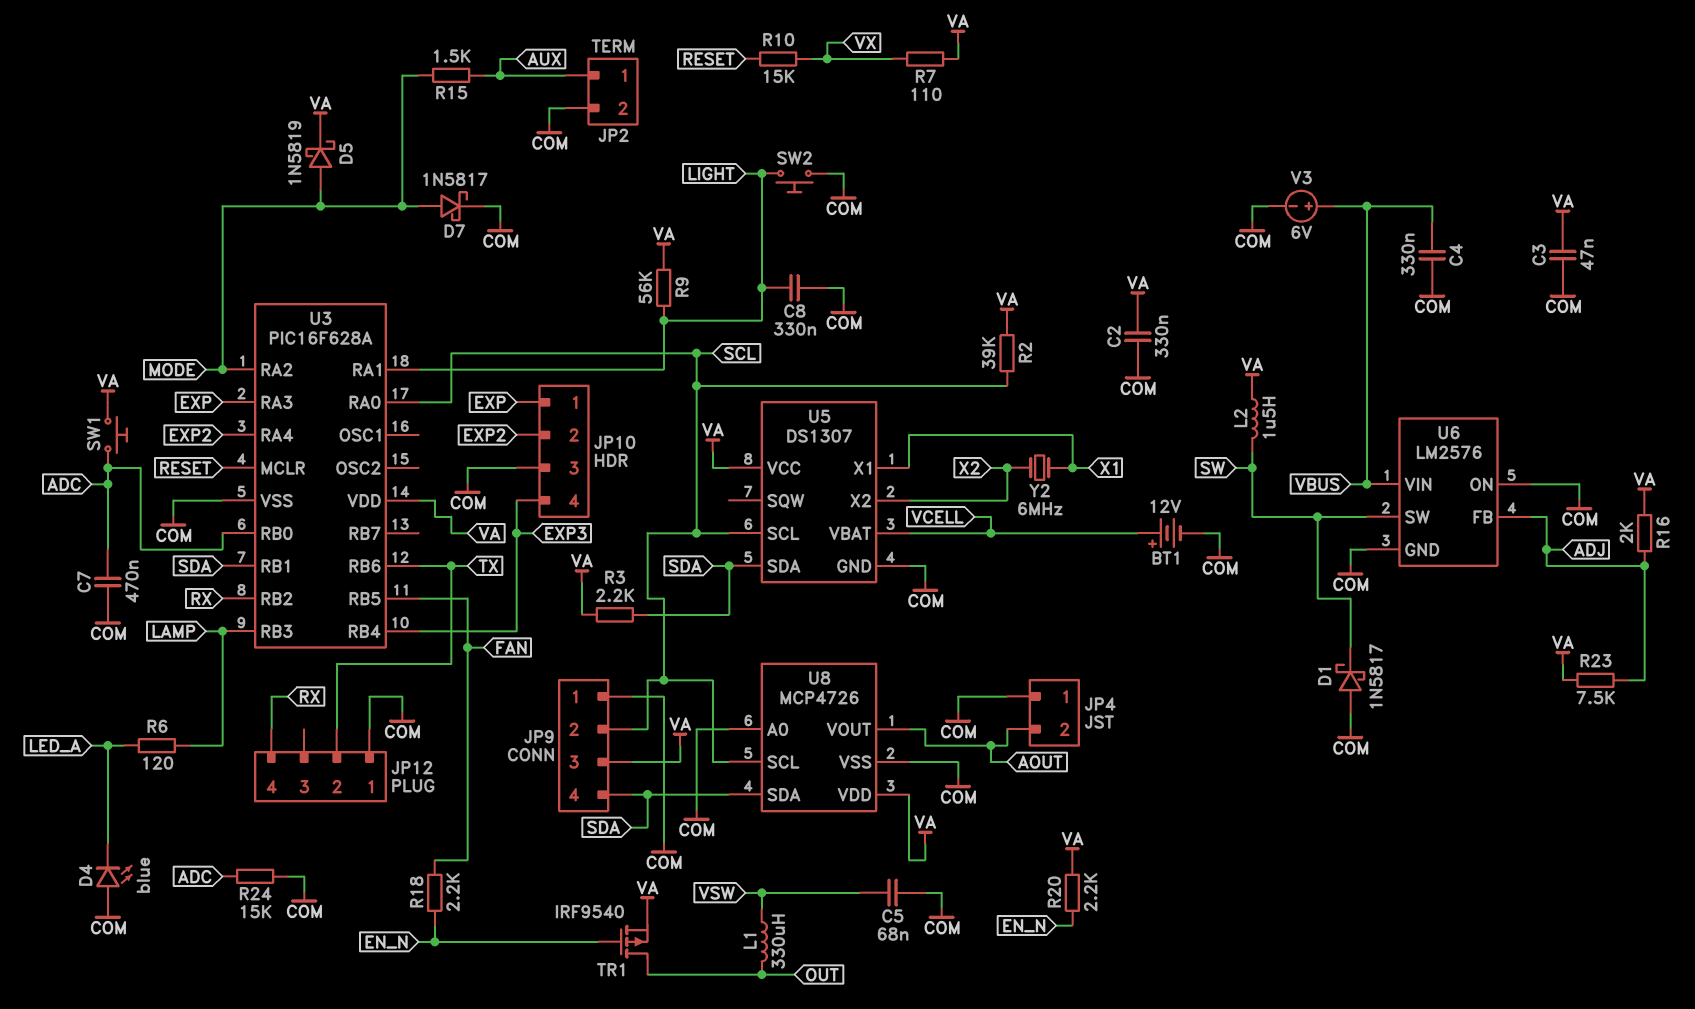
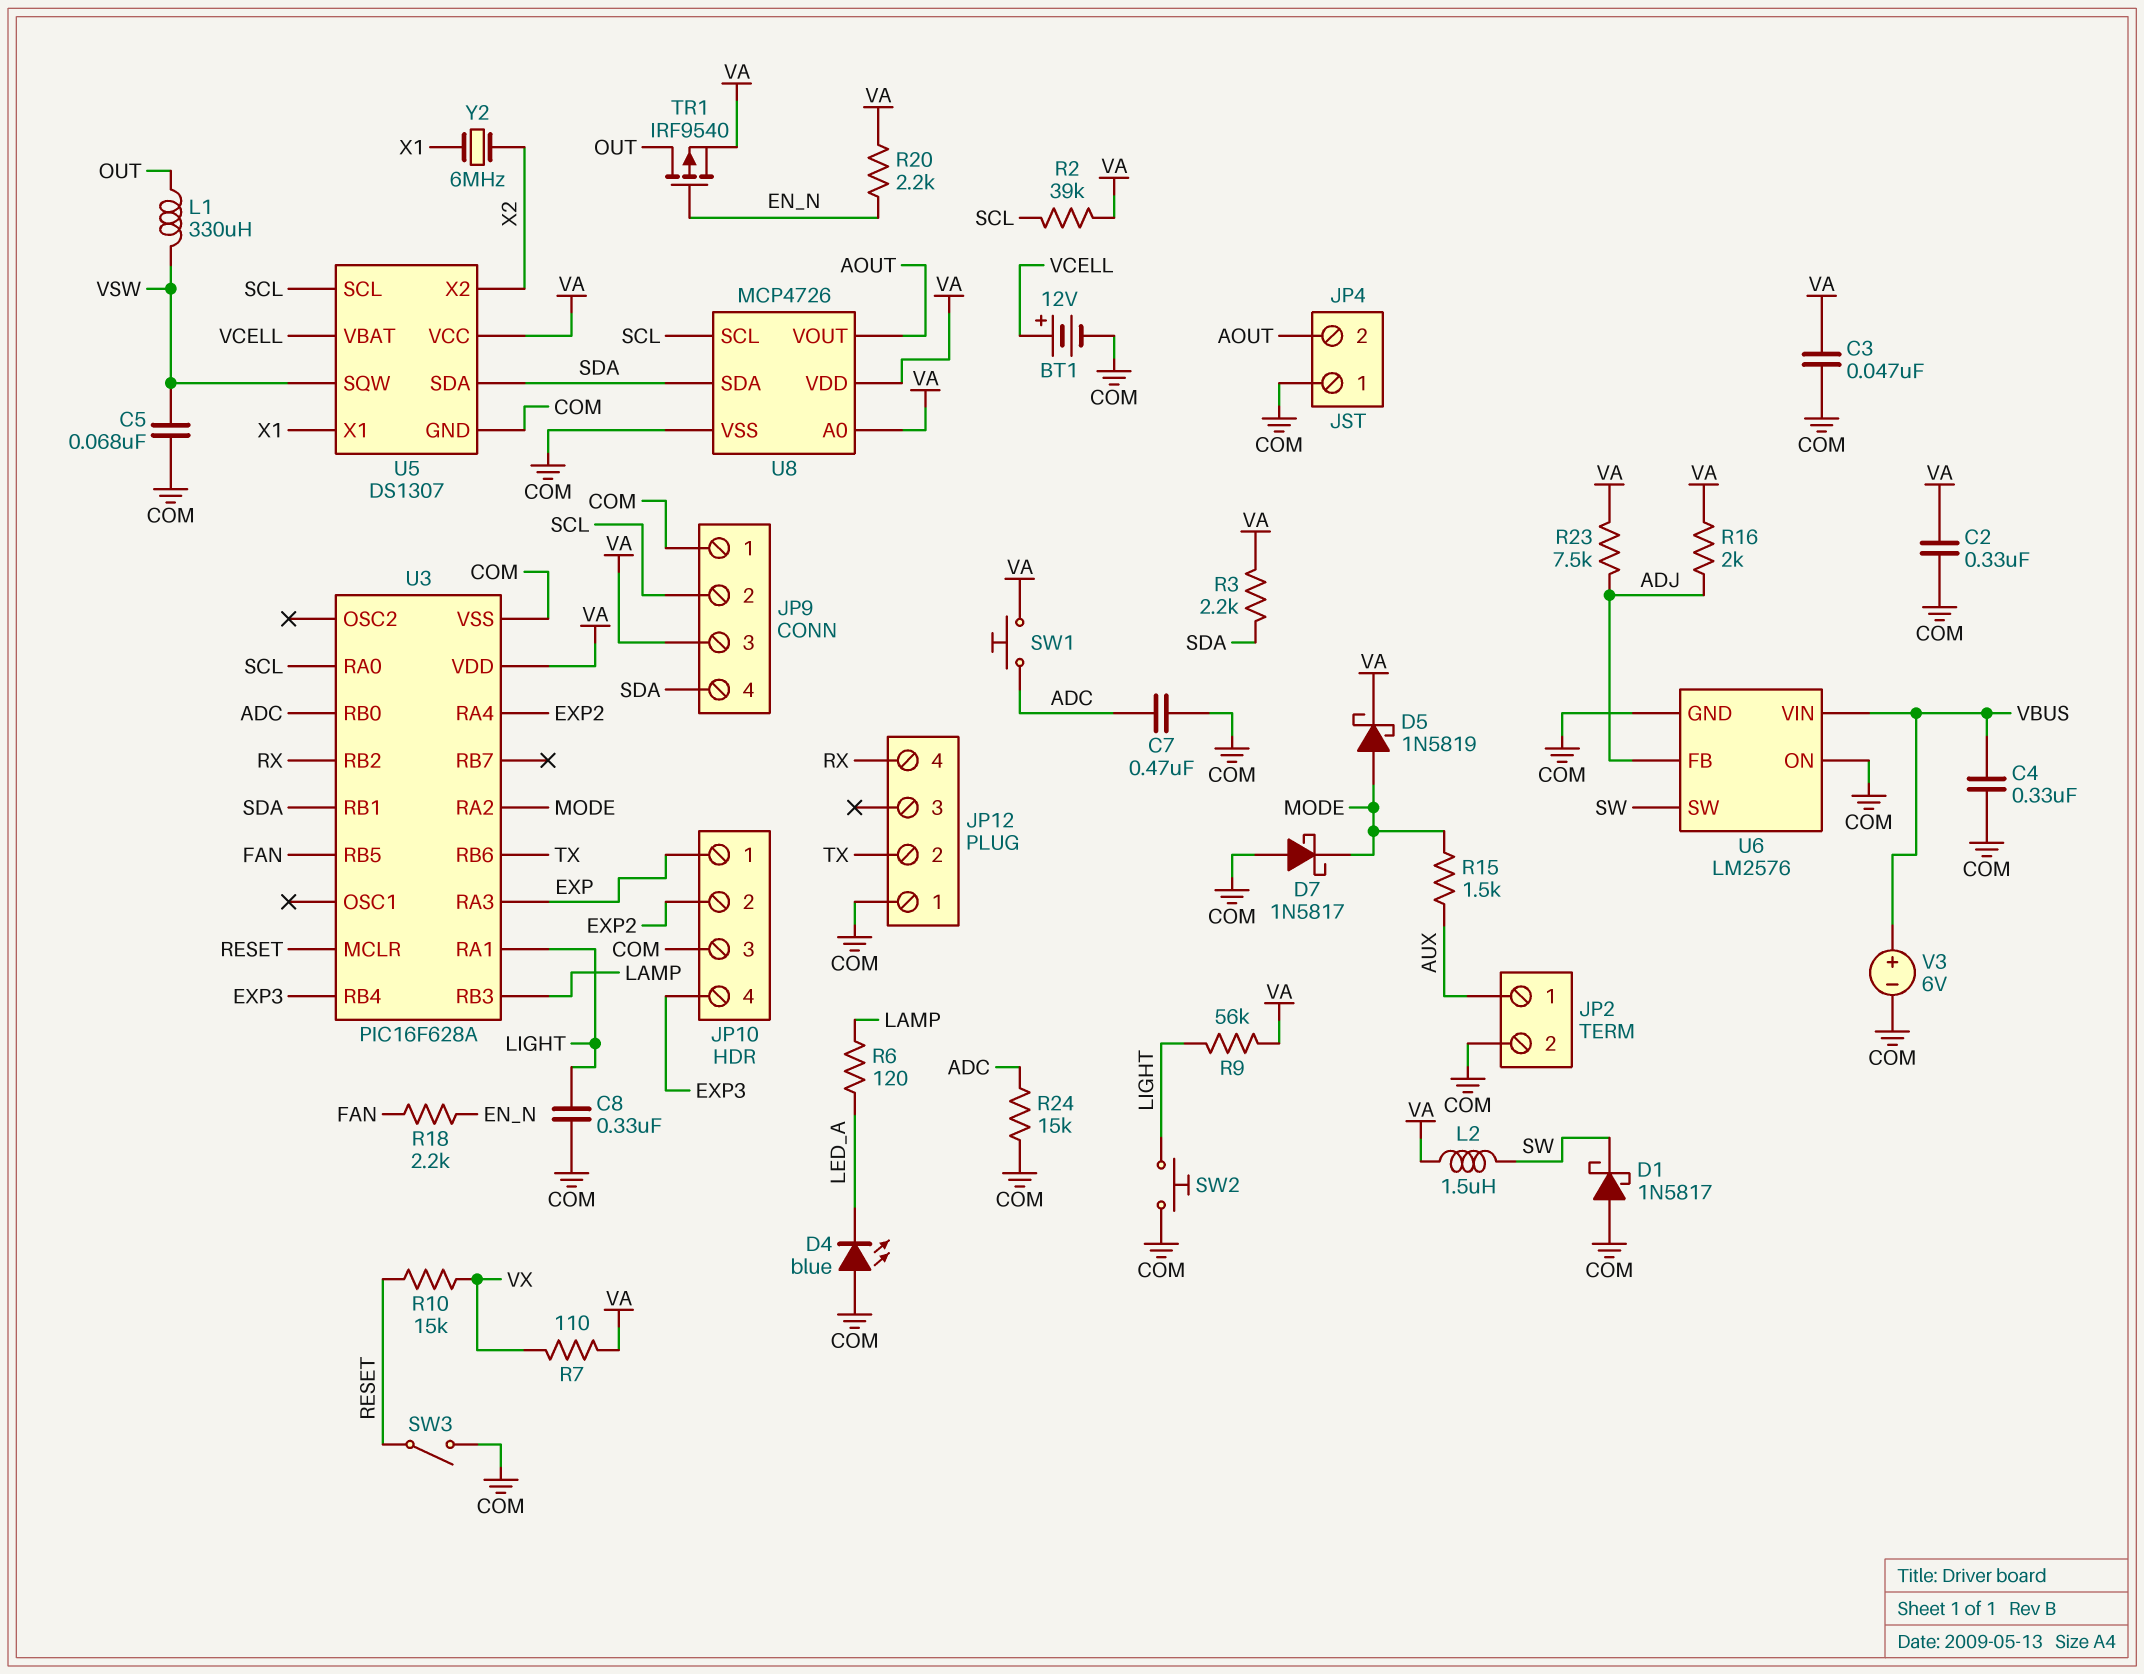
D7: schottky 1N5817 (A MODE, K COM) -> schottky 1N5817 (A COM, K MODE)
SW3: none -> switch (COM, RESET)
U5 pin SQW: none -> VSW
U8 pin A0: COM -> VA

